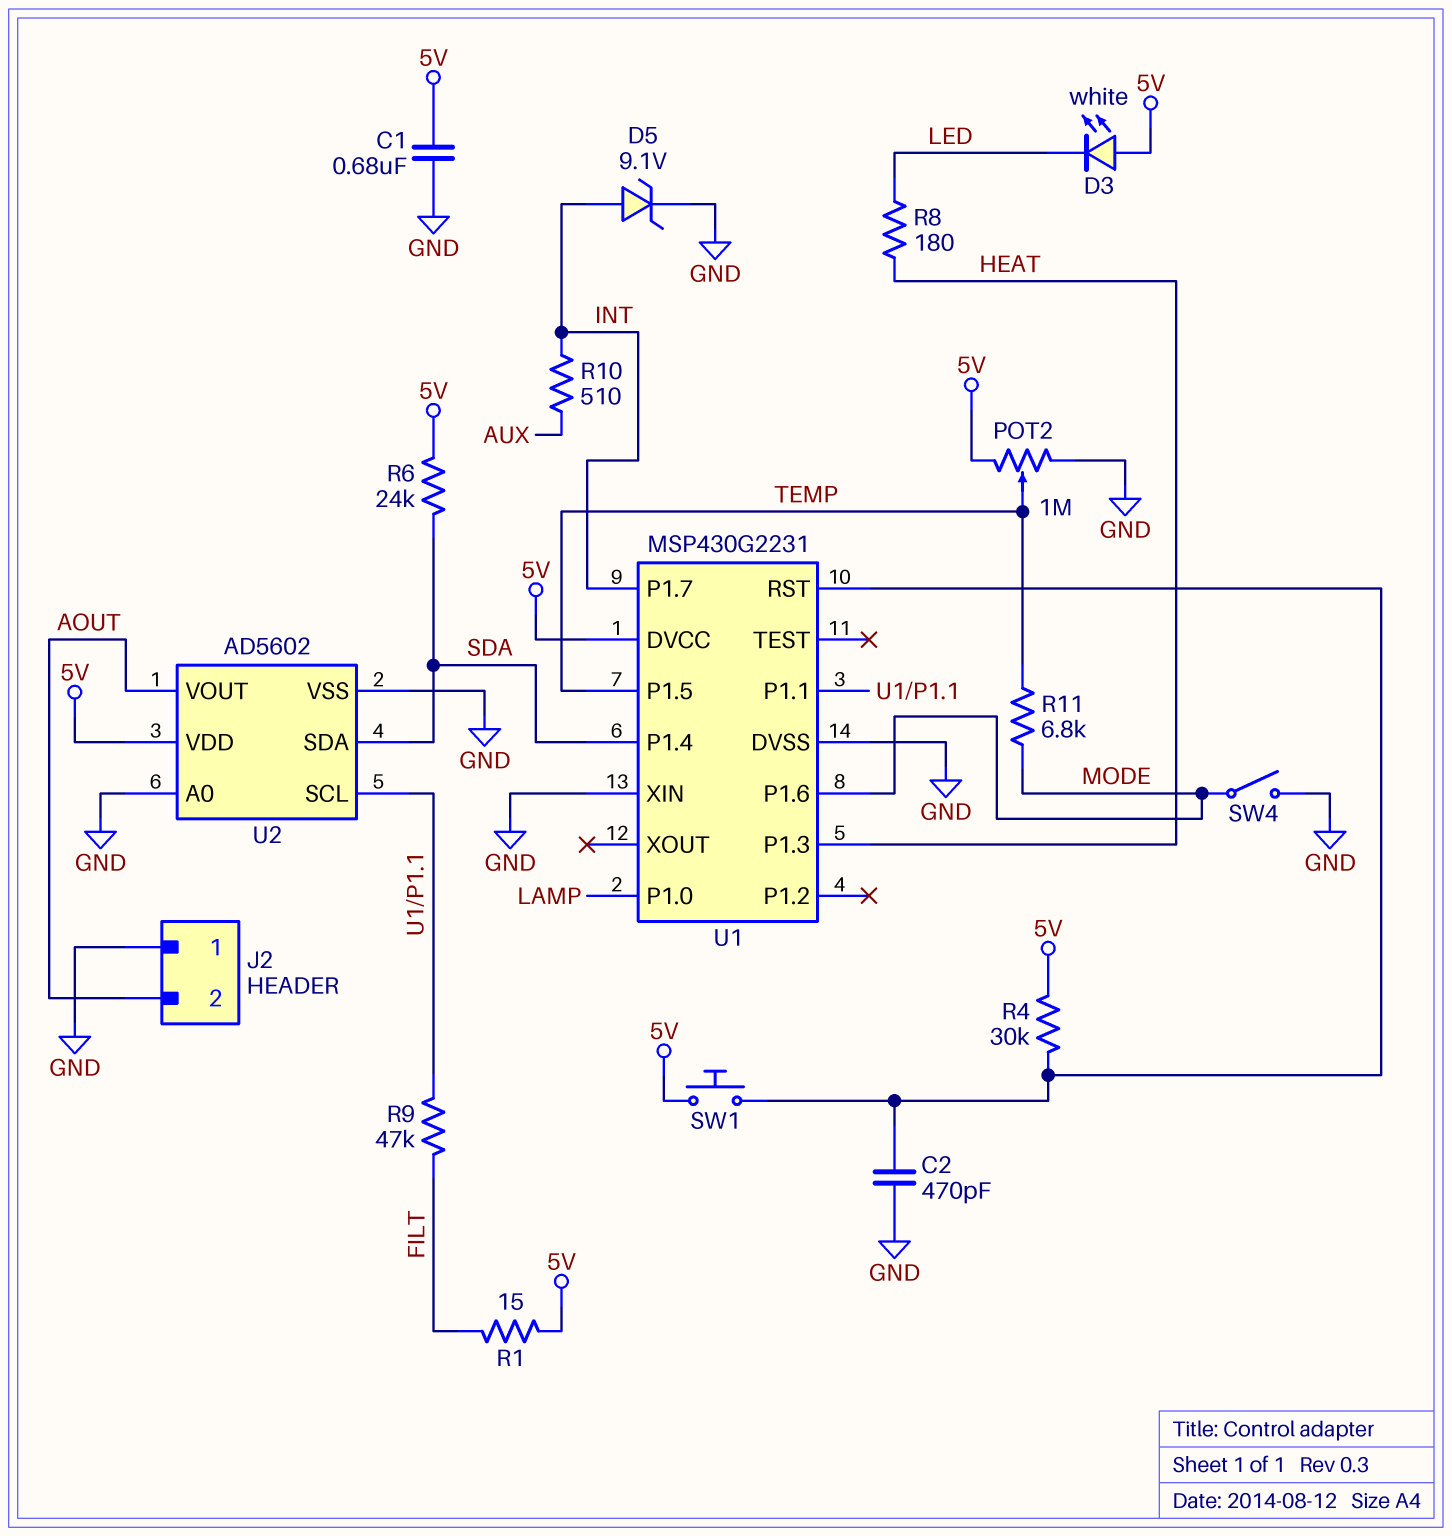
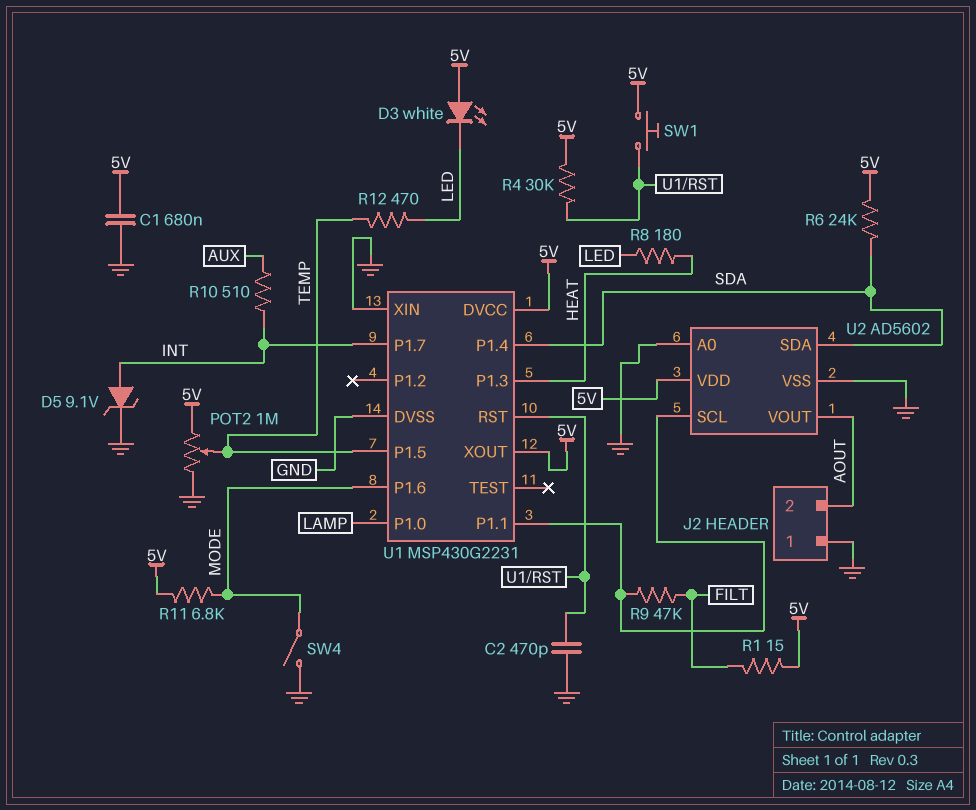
R11: 6.8k (MODE, TEMP) -> 6.8k (5V, MODE)
R12: none -> 470 (LED, TEMP)
U1 pin XOUT: none -> 5V

